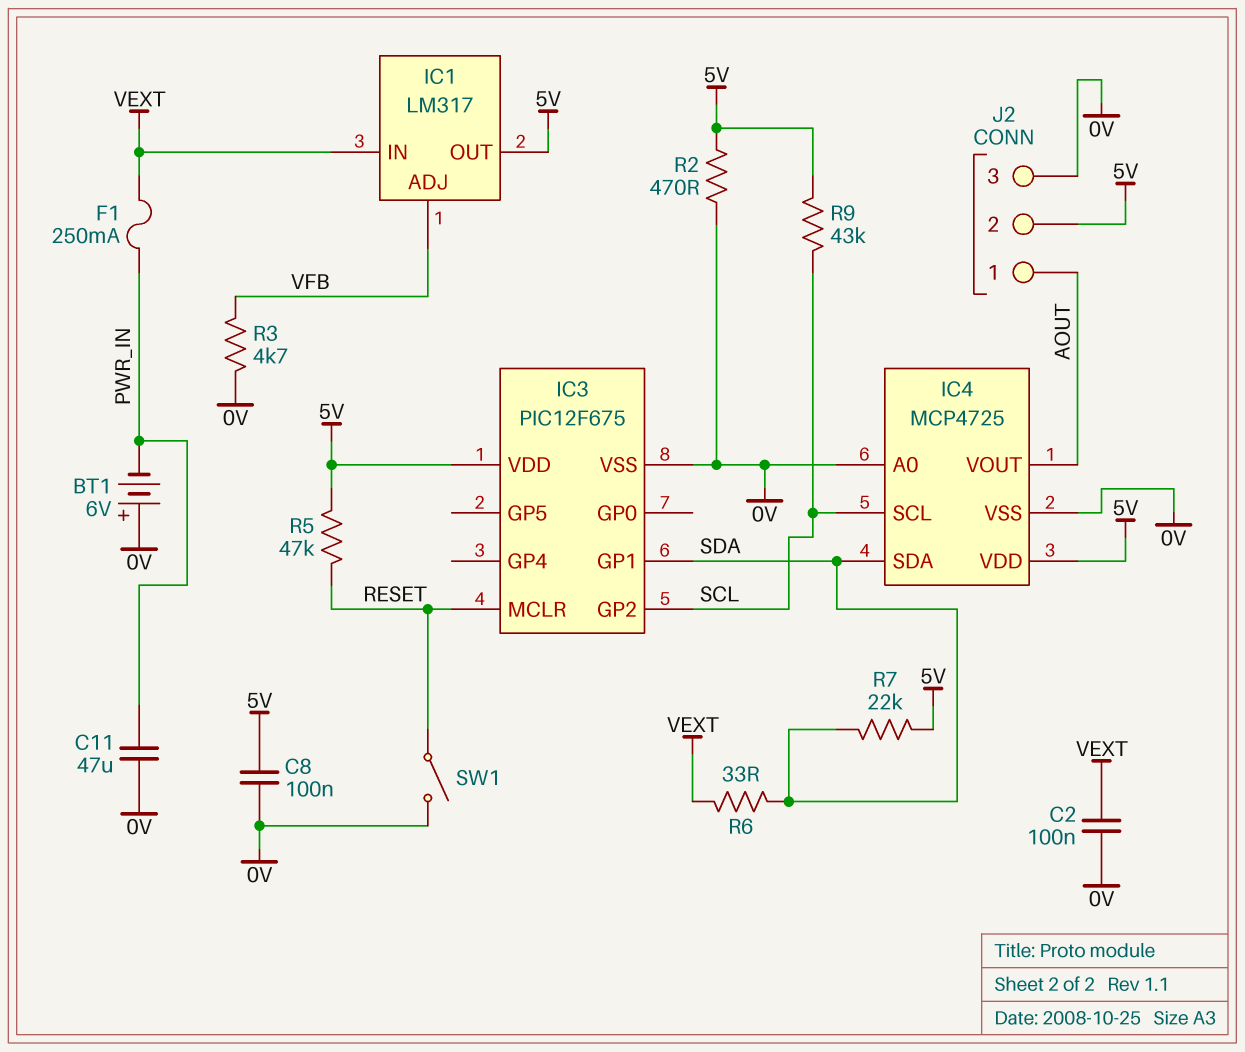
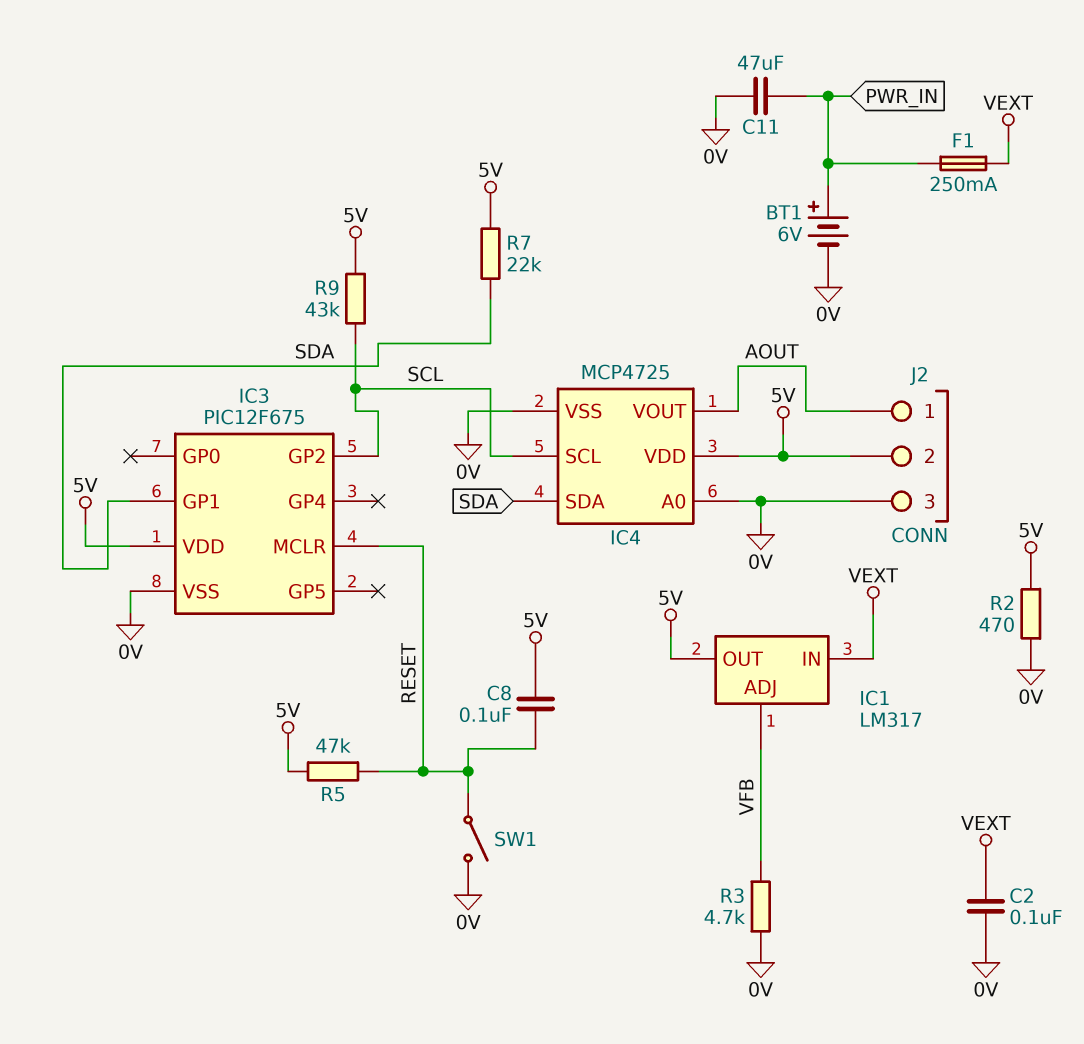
BT1: 6V (plus 0V, minus PWR_IN) -> 6V (plus PWR_IN, minus 0V)
C8: 100nF (0V, 5V) -> 100nF (5V, RESET)
R6: 33 (SDA, VEXT) -> none

